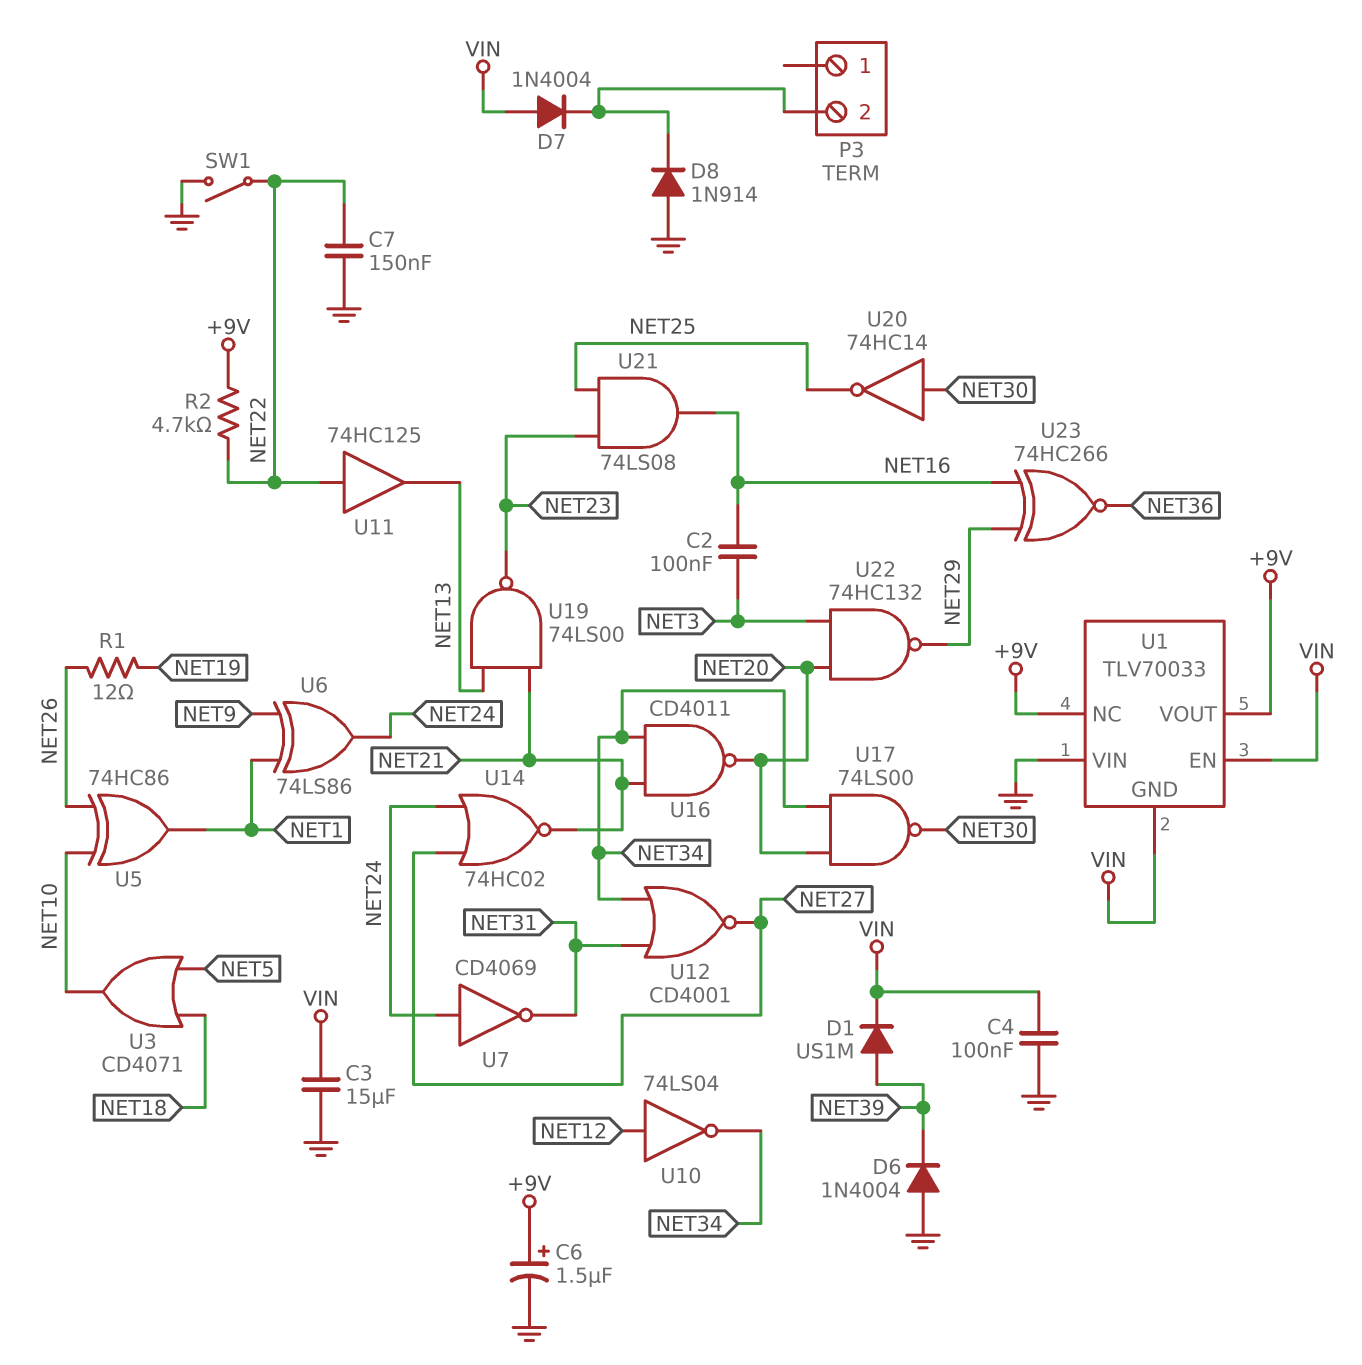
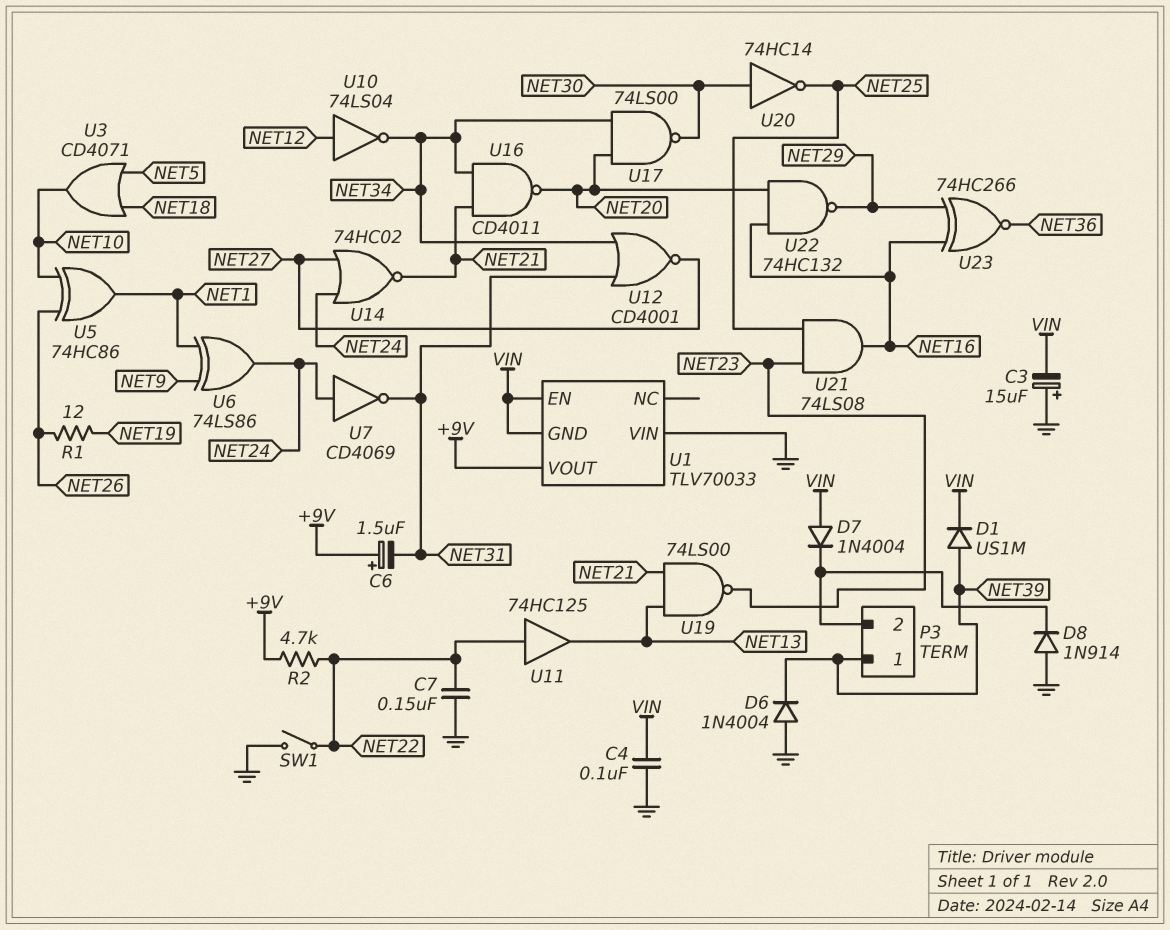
C2: 100nF (NET3, NET16) -> none
C3: 15uF (GND, VIN) -> 15uF (plus GND, minus VIN)
C6: 1.5uF (plus +9V, minus GND) -> 1.5uF (plus +9V, minus NET31)
P3 pin 1: none -> NET39
U1 pin NC: +9V -> none
U22: NAND 74HC132 (in NET3, in NET20, out NET29) -> NAND 74HC132 (in NET16, in NET20, out NET29)

